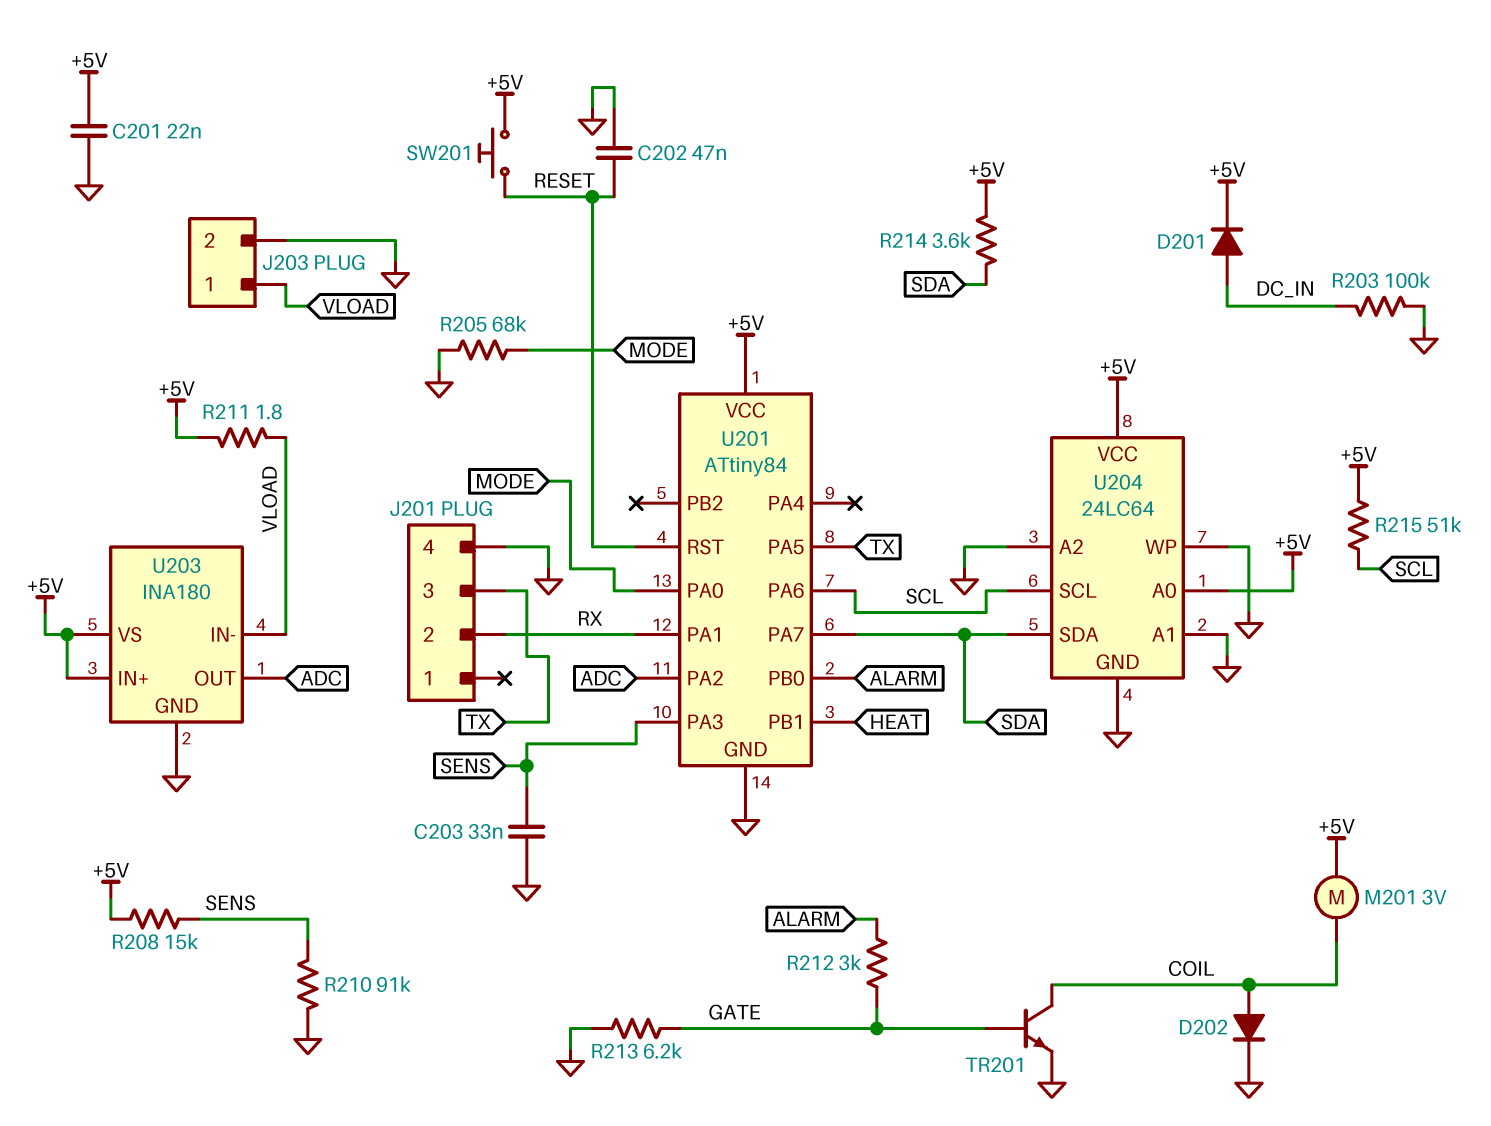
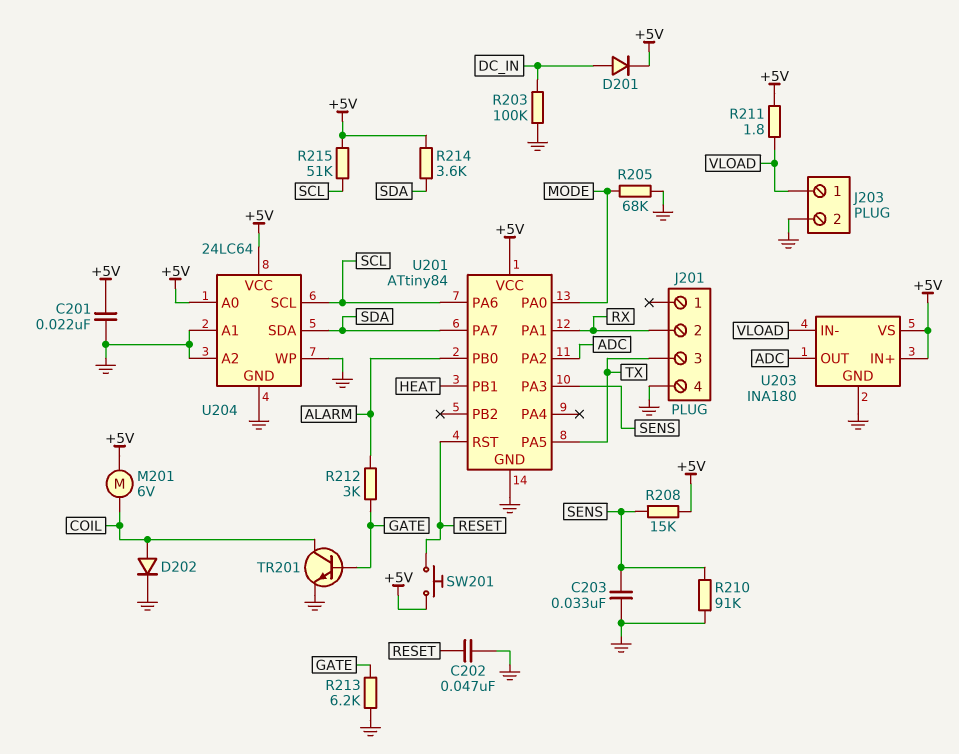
M201: motor 3V (+5V, COIL) -> motor 6V (+5V, COIL)

